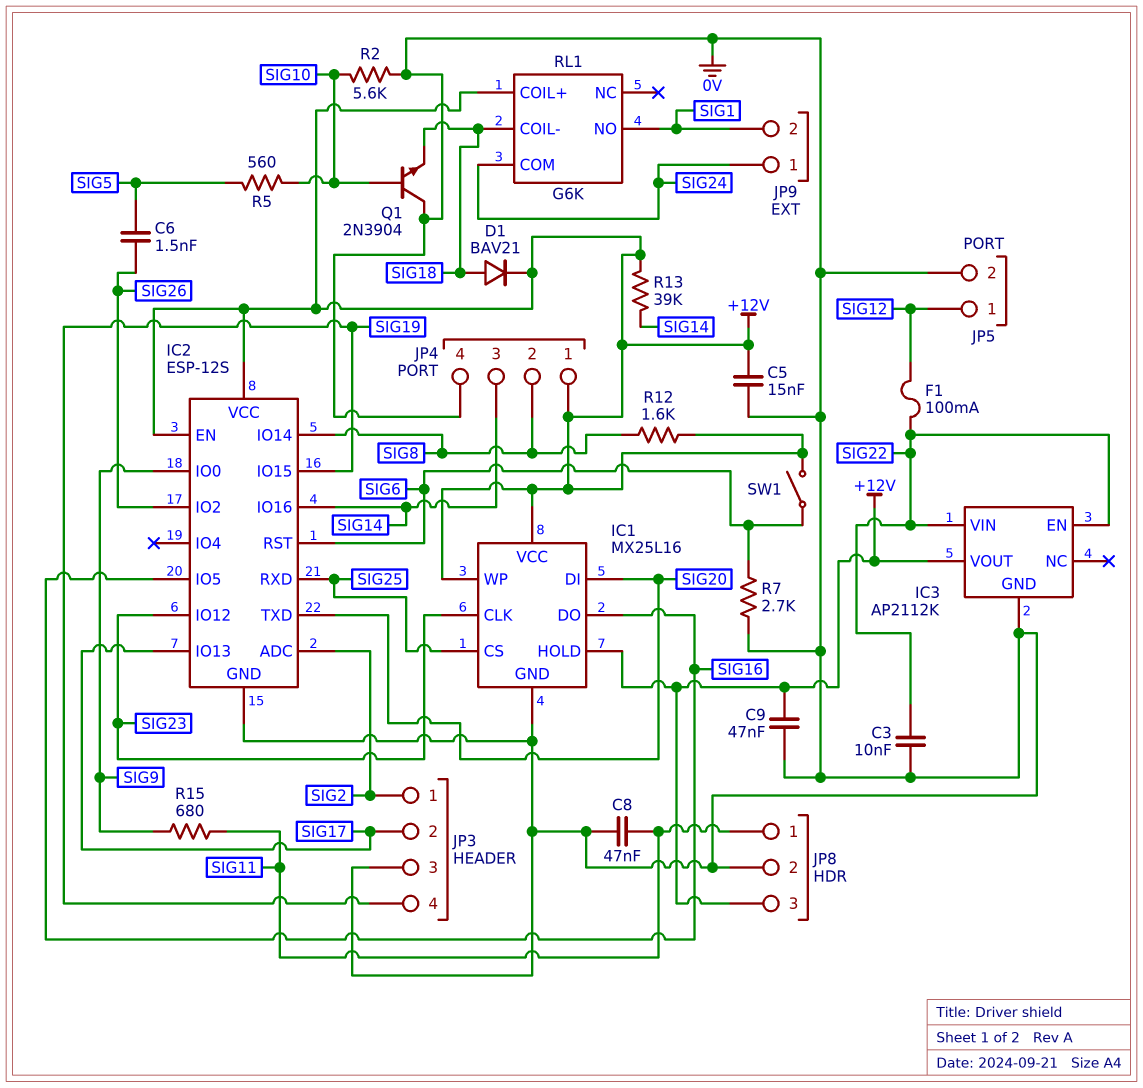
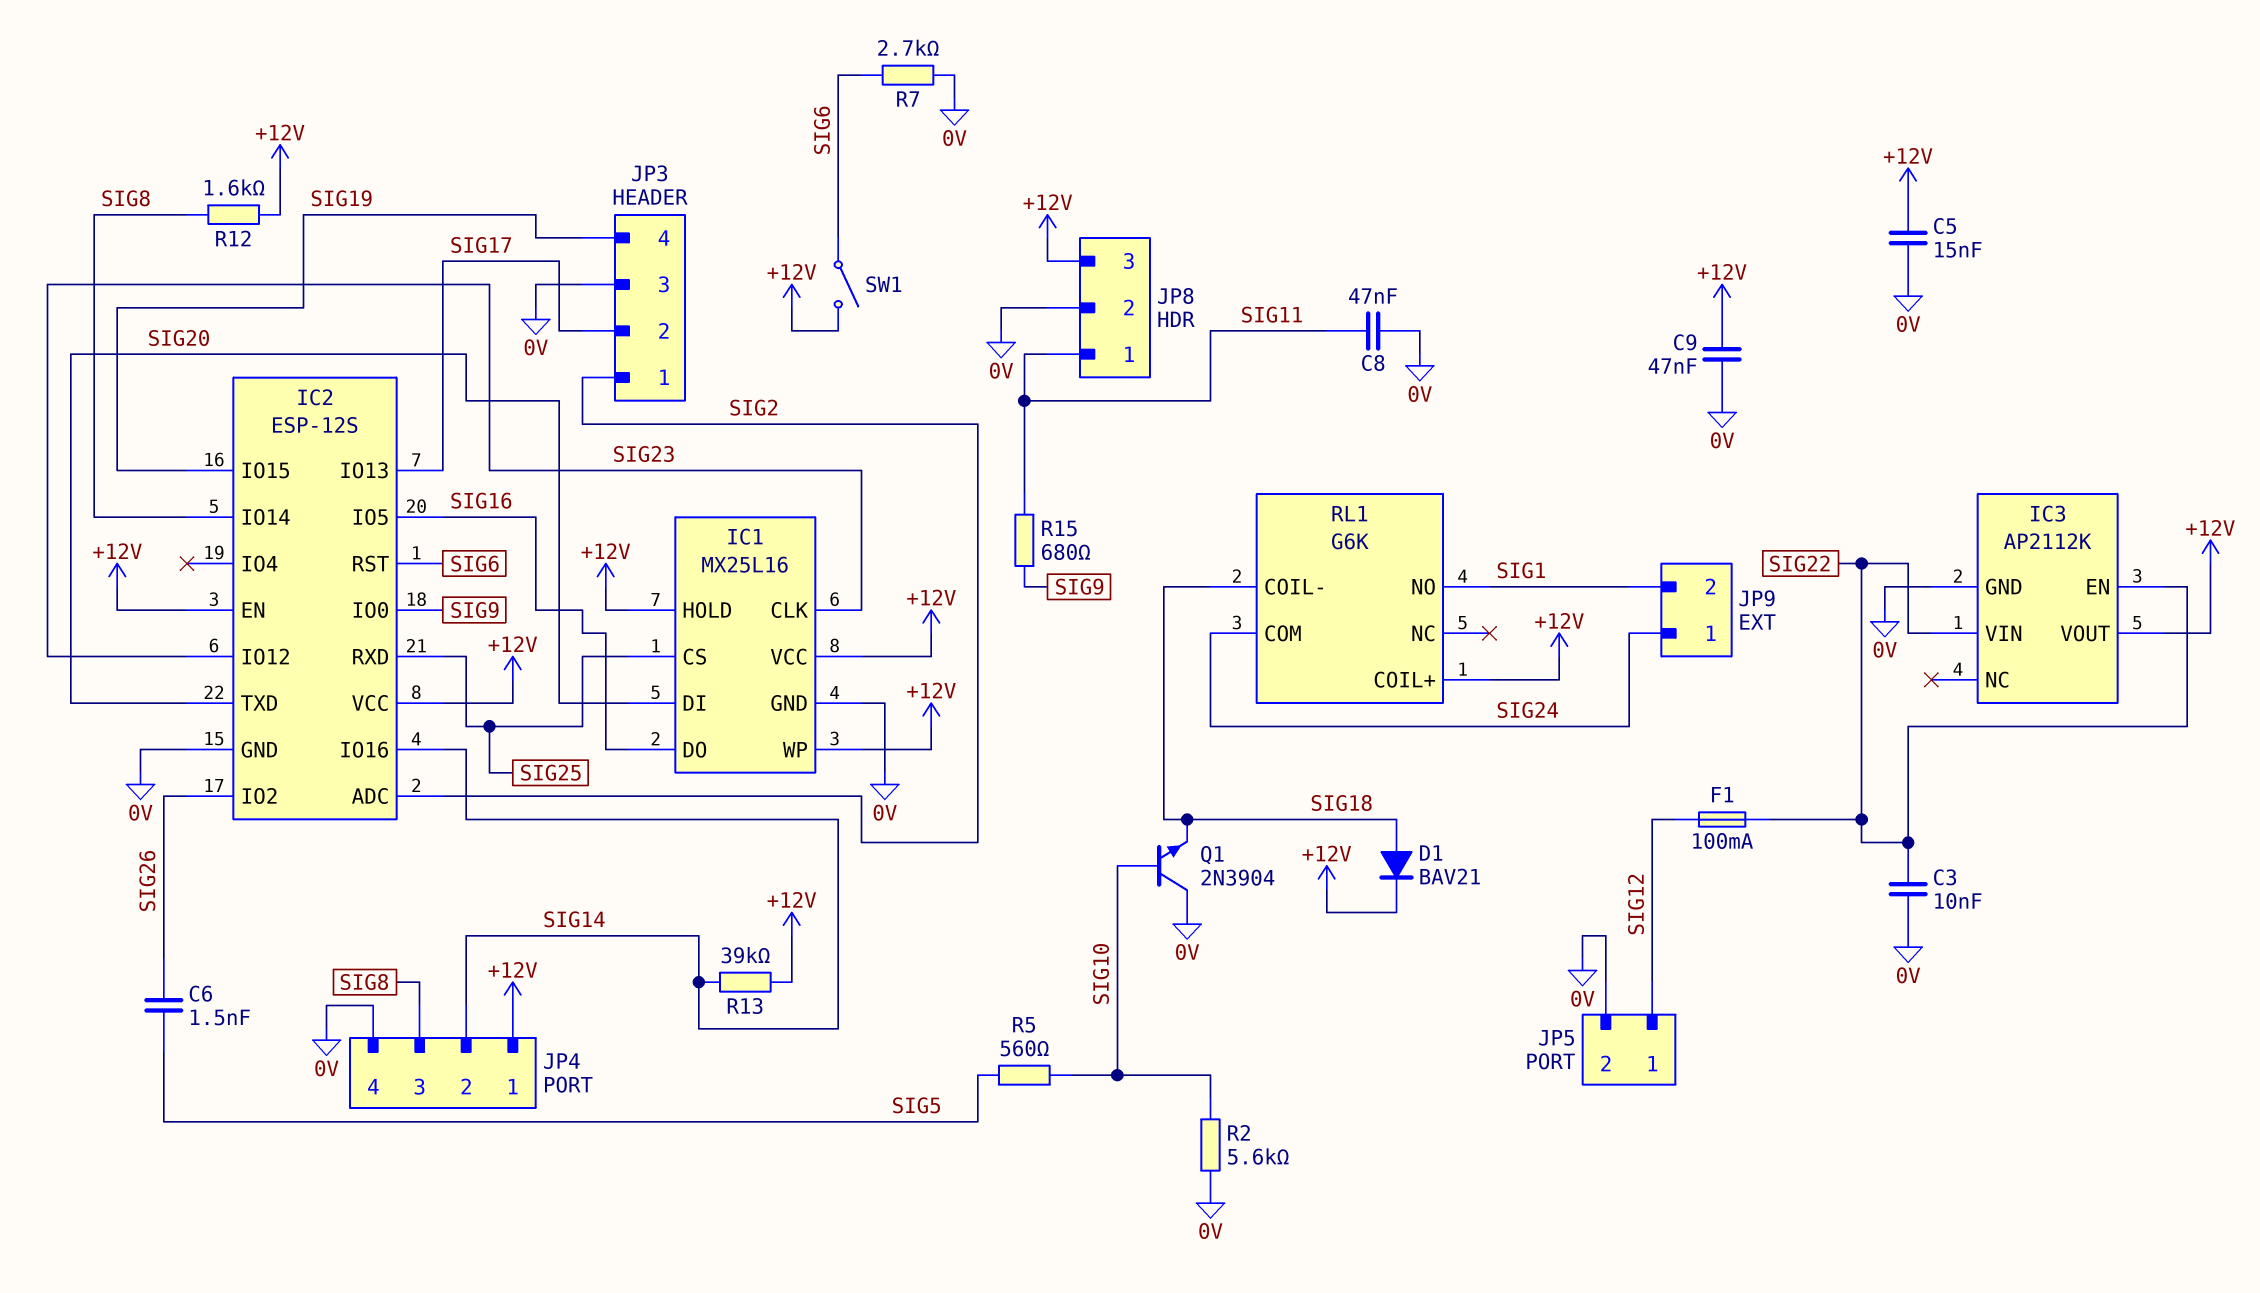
JP4 pin 2: SIG8 -> SIG14
JP4 pin 3: SIG14 -> SIG8

